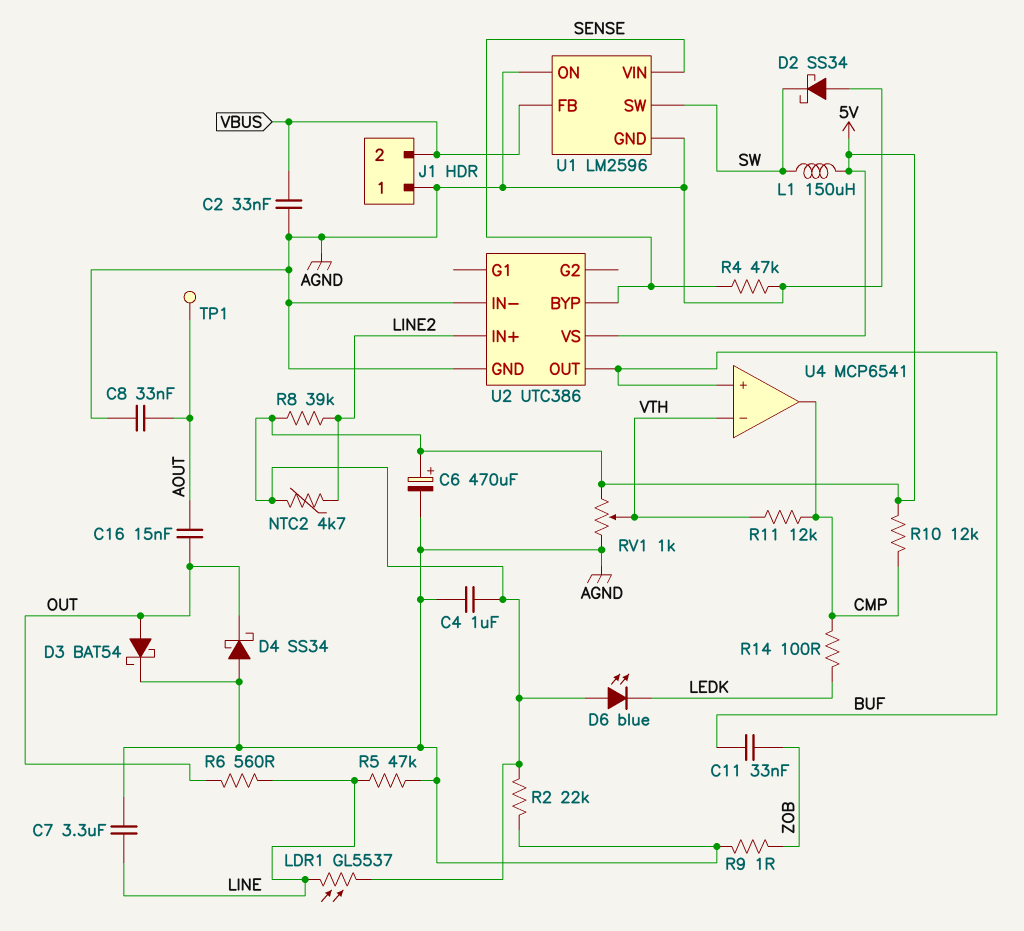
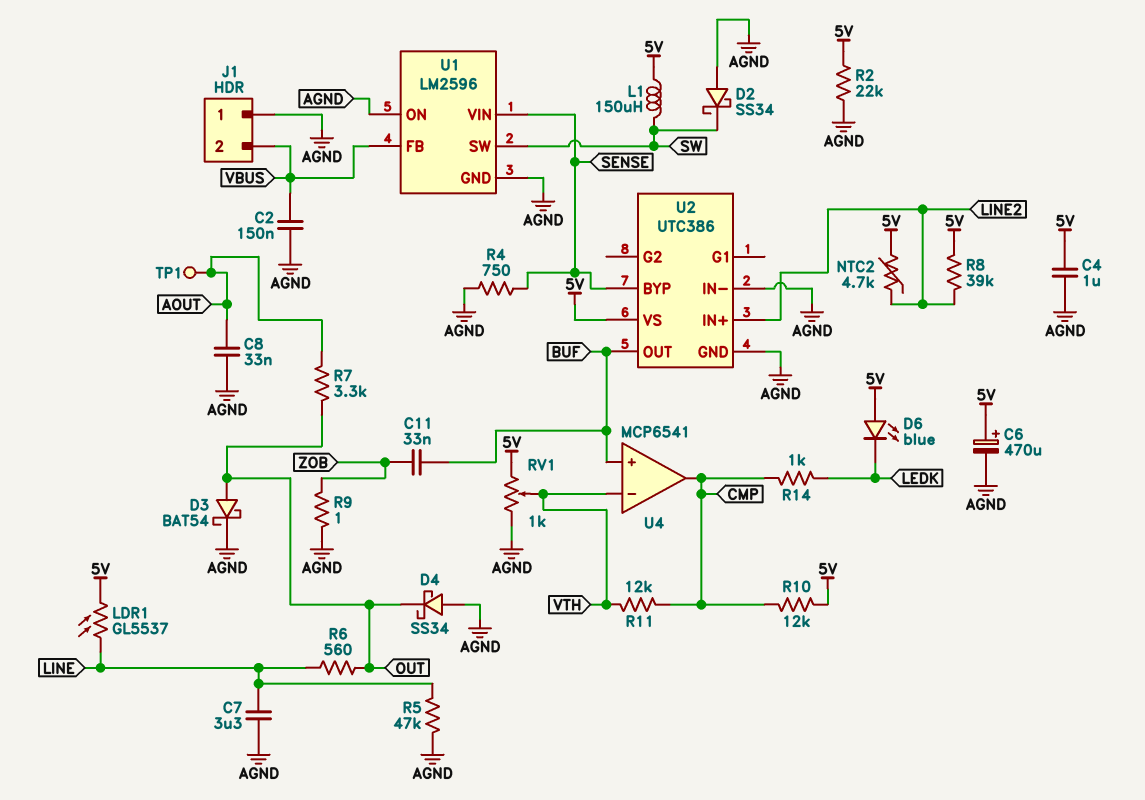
C2: 33nF (AGND, VBUS) -> 150nF (AGND, VBUS)
C16: 15nF (AOUT, OUT) -> none
R4: 47k (AGND, SENSE) -> 750 (AGND, SENSE)
R7: none -> 3.3k (AOUT, OUT)
R14: 100 (CMP, LEDK) -> 1k (CMP, LEDK)

